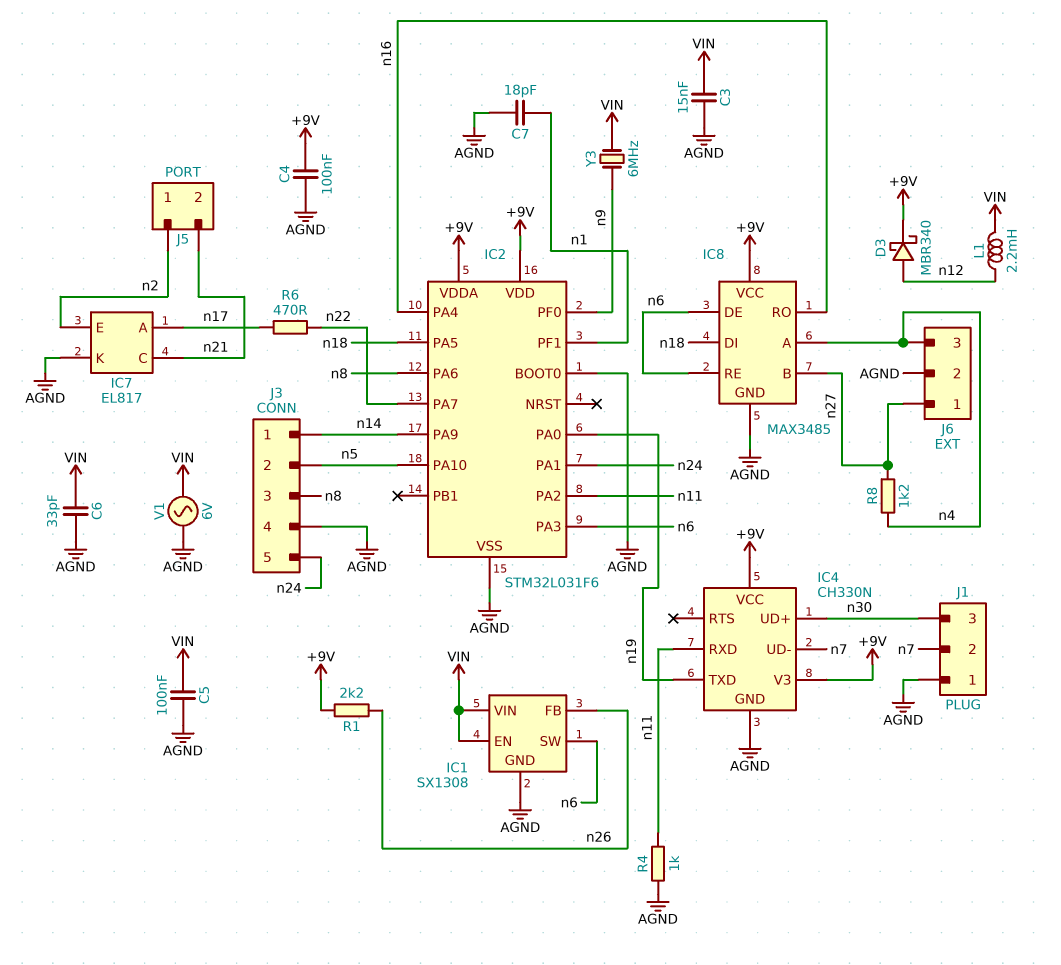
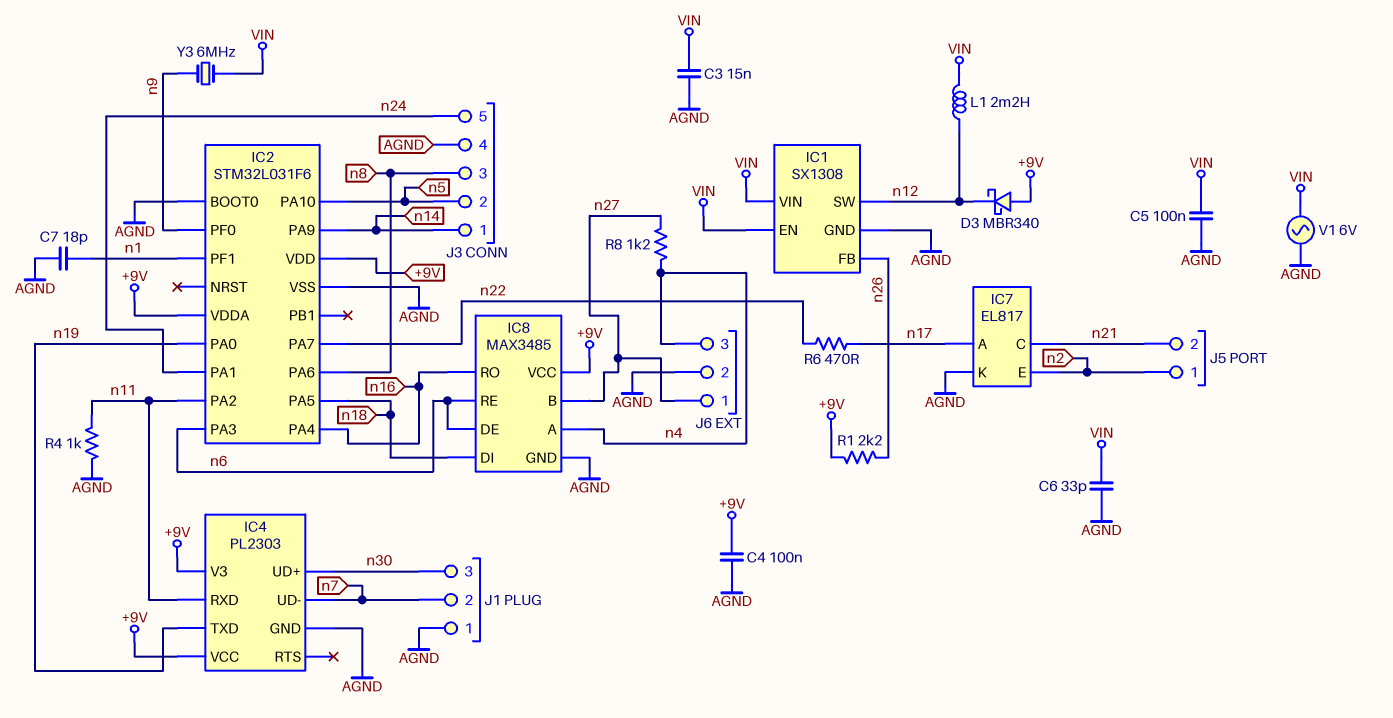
D3: schottky MBR340 (A n12, K +9V) -> schottky MBR340 (A +9V, K n12)
IC1 pin SW: n6 -> n12
IC4: CH330N -> PL2303

